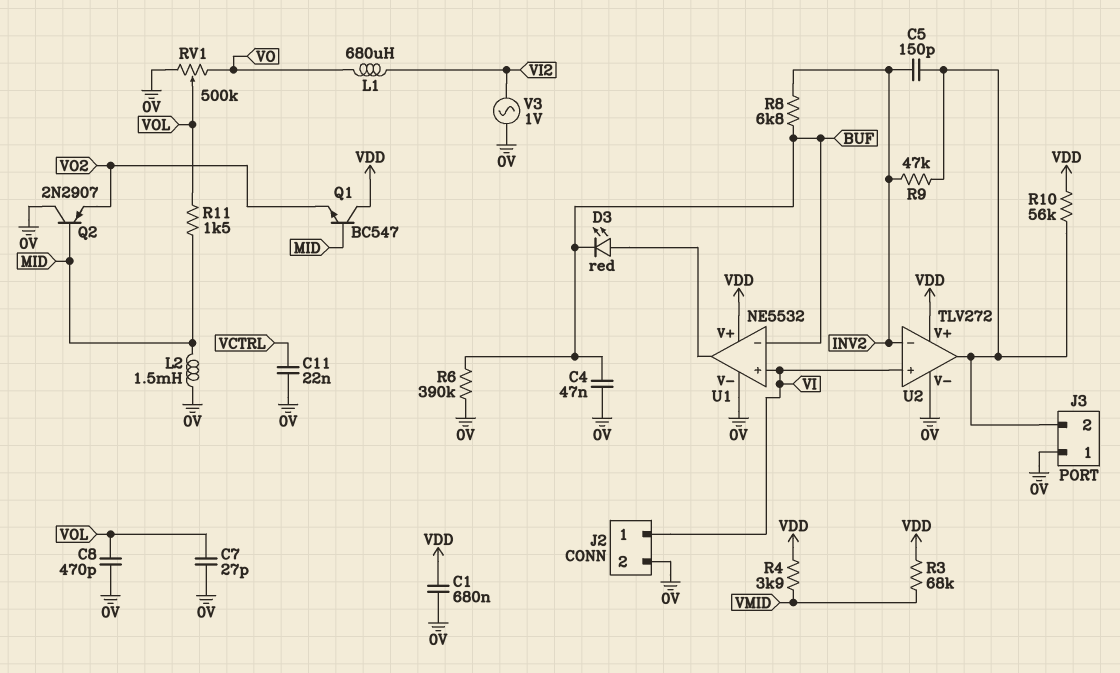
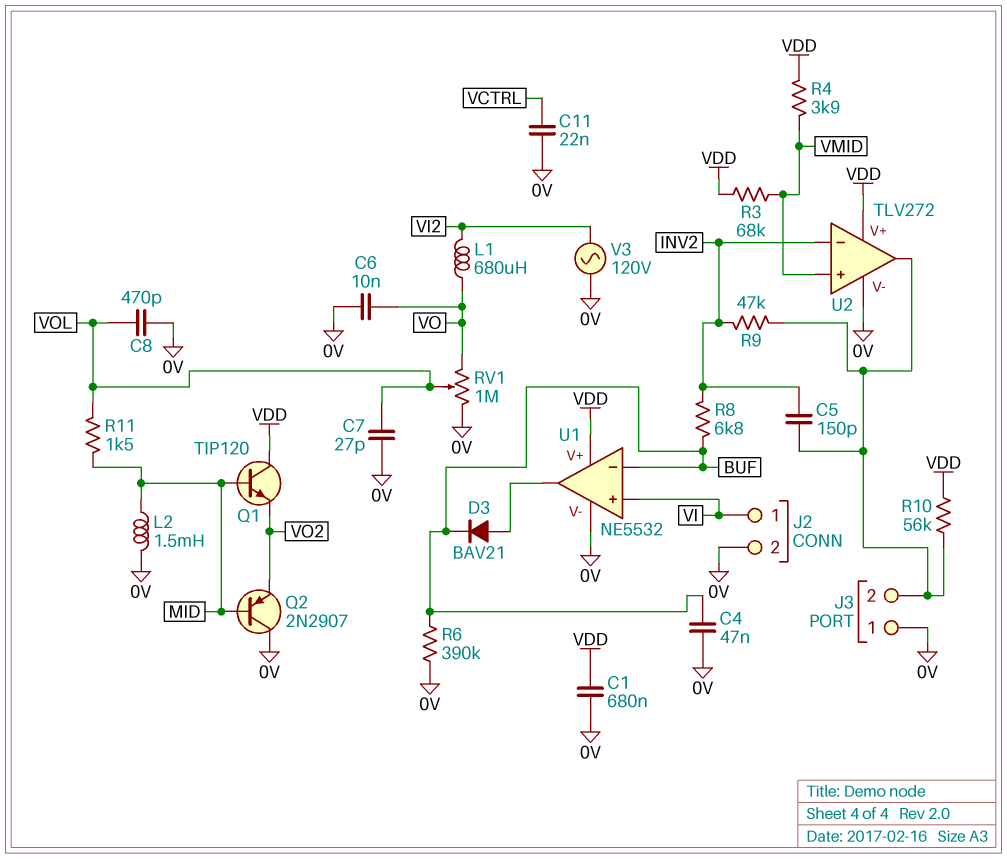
C6: none -> 10nF (0V, VO)
D3: LED red (A U1/out, K BUF) -> diode BAV21 (A U1/out, K BUF)
Q1: NPN BC547 (B MID, C VDD, E VO2) -> NPN TIP120 (B MID, C VDD, E VO2)
RV1: 500k (0V, VO, wiper VOL) -> 1M (0V, VO, wiper VOL)
U2 pin in+: VI -> VMID
V3: AC 1V (0V, VI2) -> AC 120V (0V, VI2)

